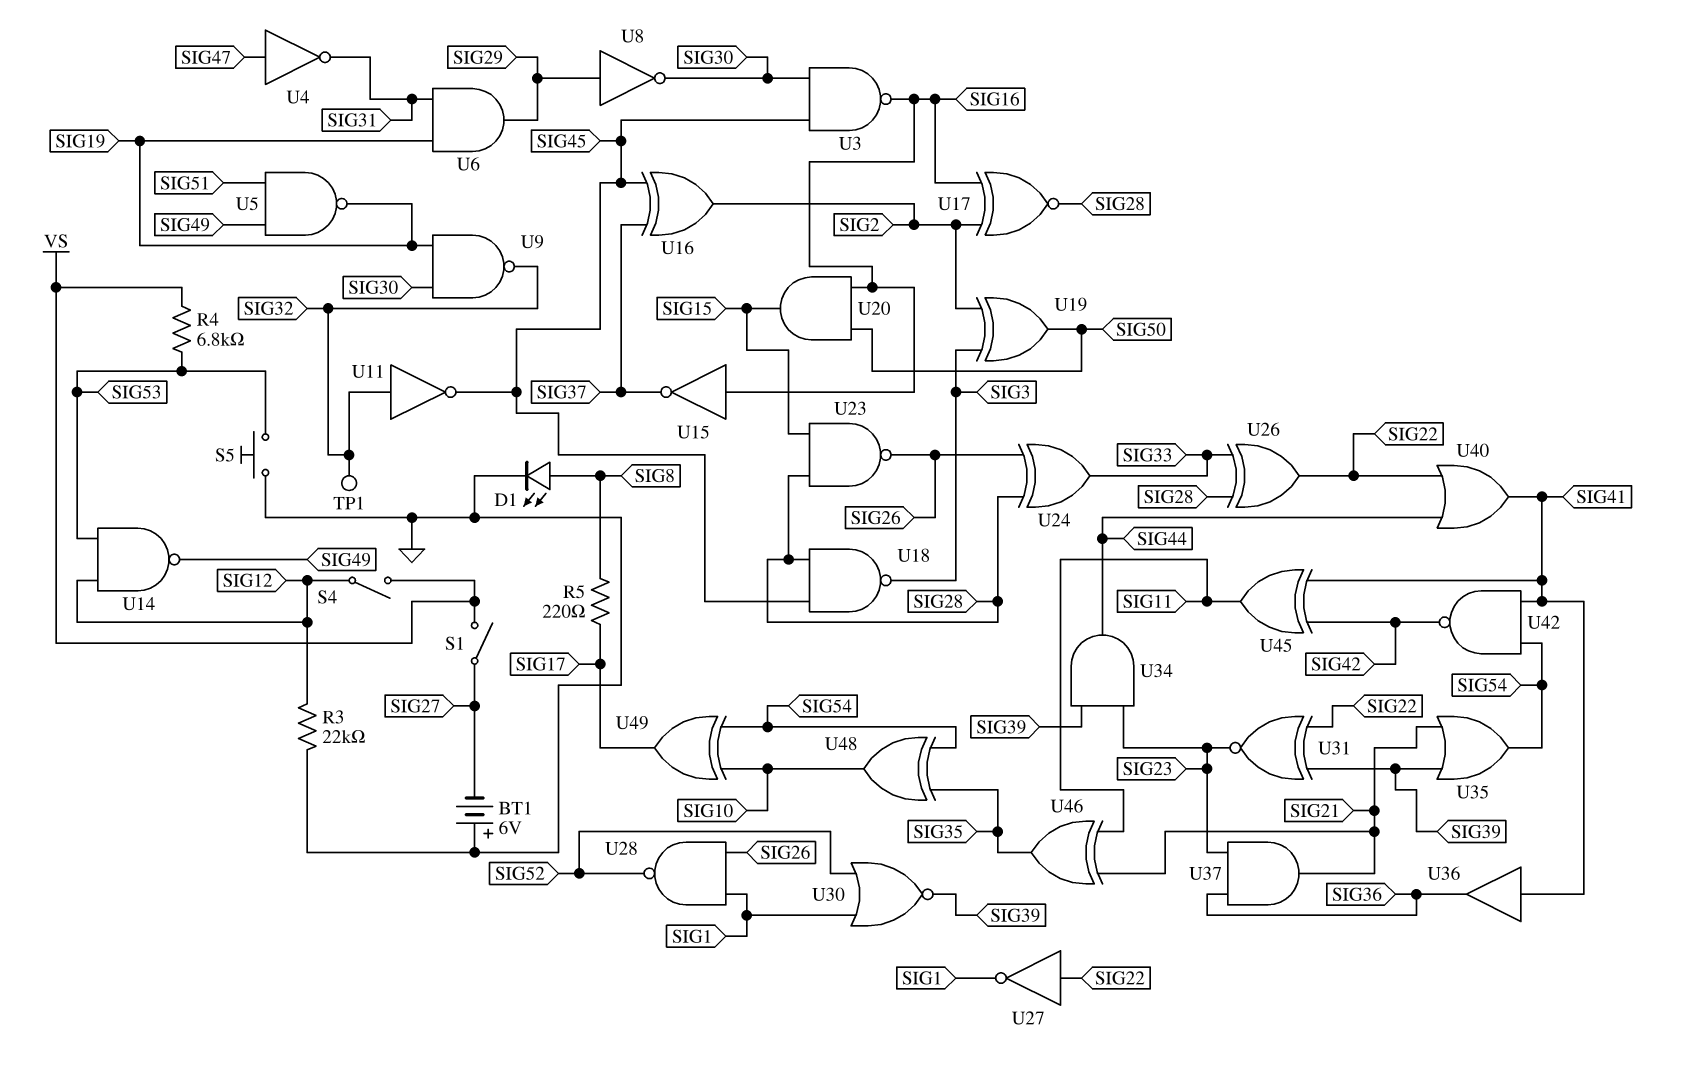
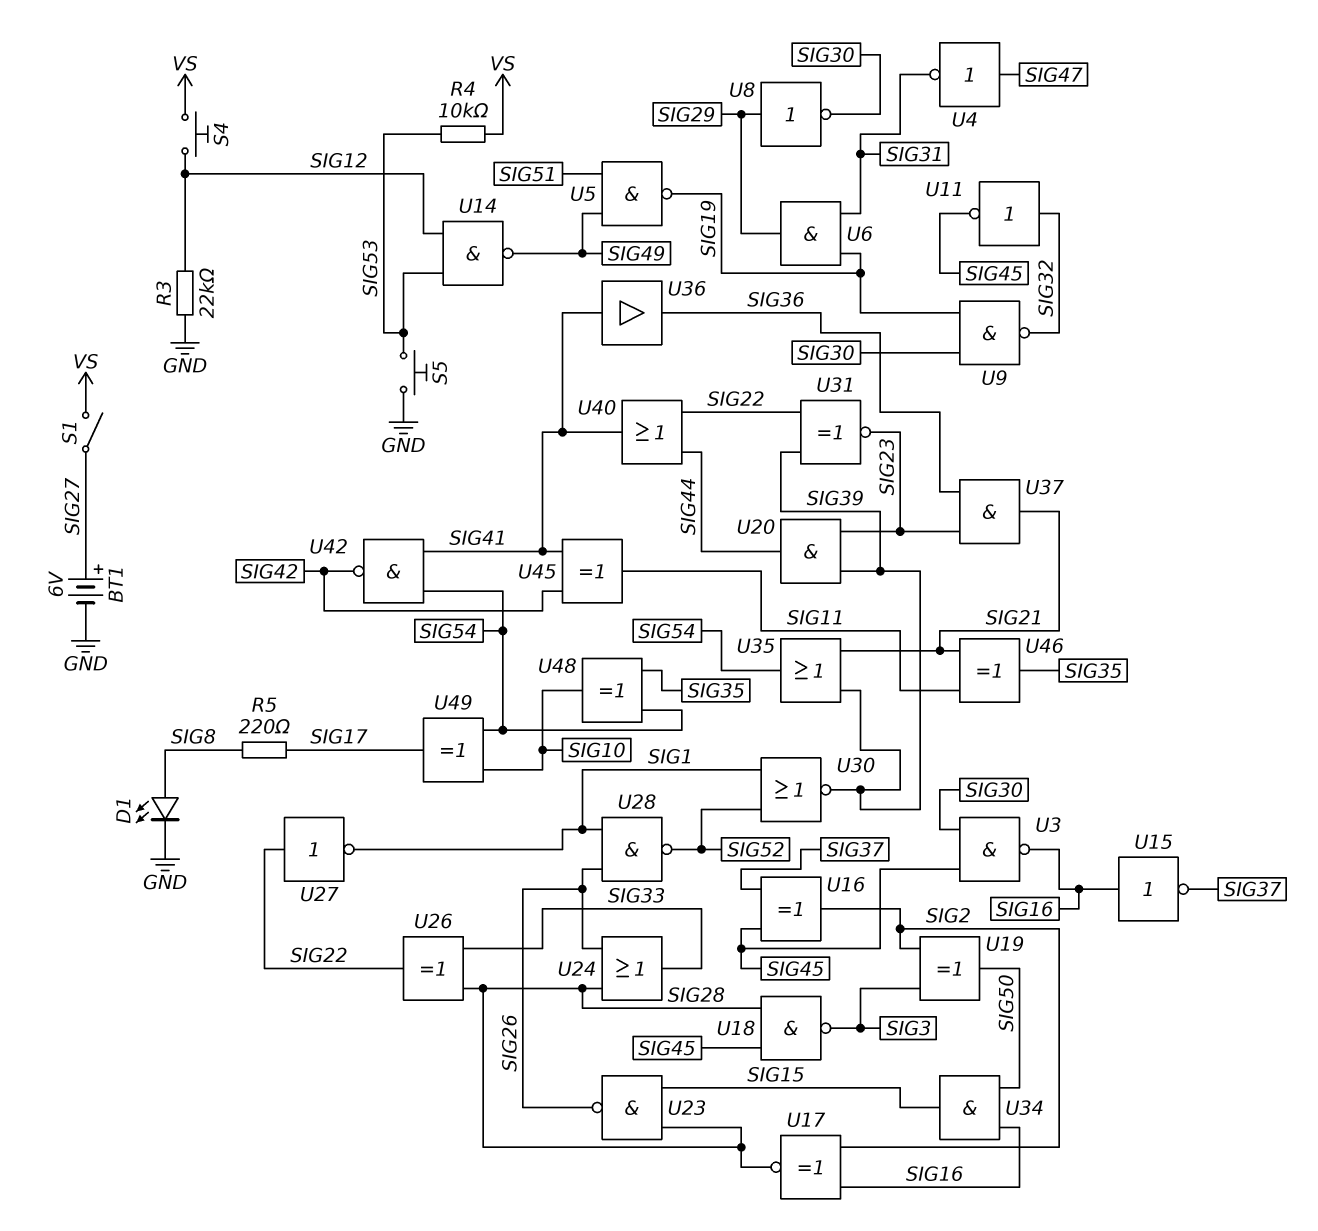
BT1: 6V (plus GND, minus SIG27) -> 6V (plus SIG27, minus GND)
R4: 6.8k (SIG53, VS) -> 10k (SIG53, VS)
S4: switch (SIG12, VS) -> button (SIG12, VS)
TP1: test point (SIG32) -> none
U20: AND (in SIG16, in SIG50, out SIG15) -> AND (in SIG23, in SIG39, out SIG44)
U24: XOR (in SIG26, in SIG28, out SIG33) -> OR (in SIG26, in SIG28, out SIG33)
U34: AND (in SIG23, in SIG39, out SIG44) -> AND (in SIG16, in SIG50, out SIG15)

